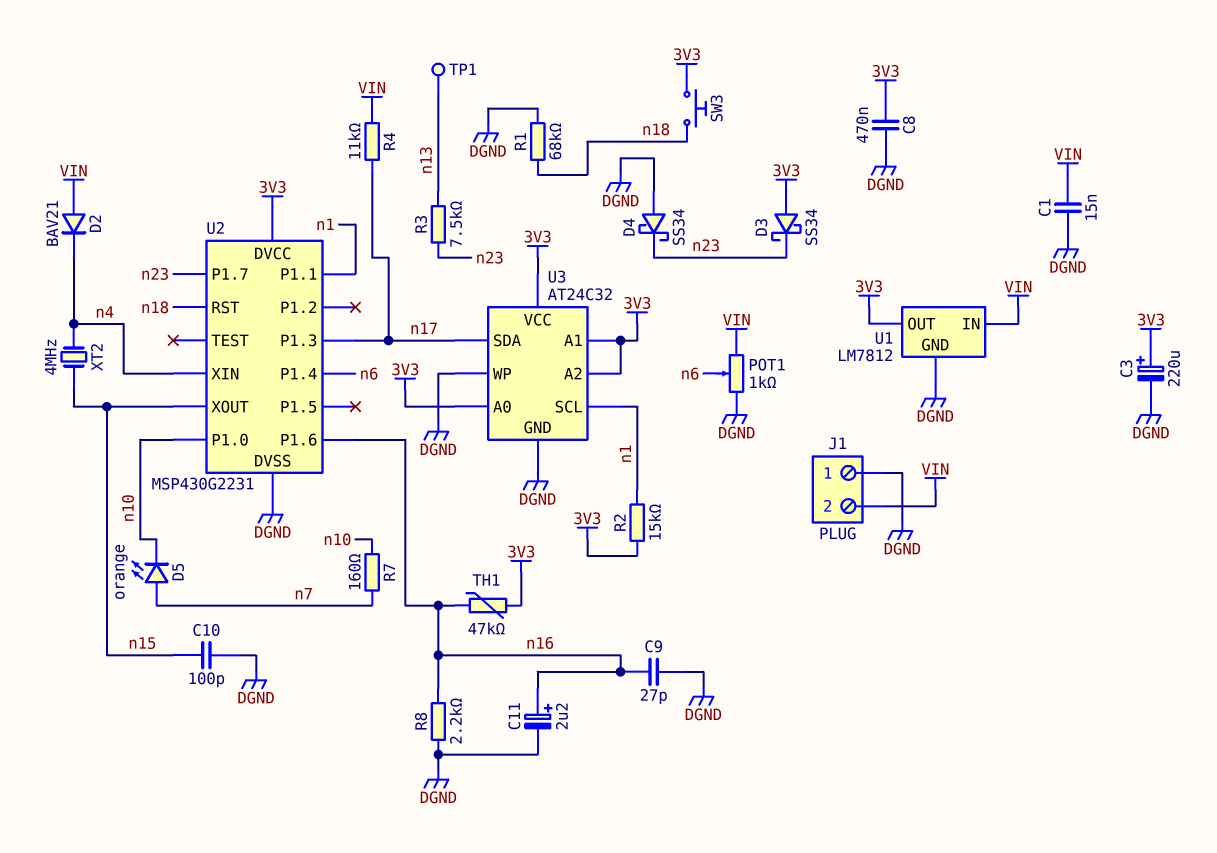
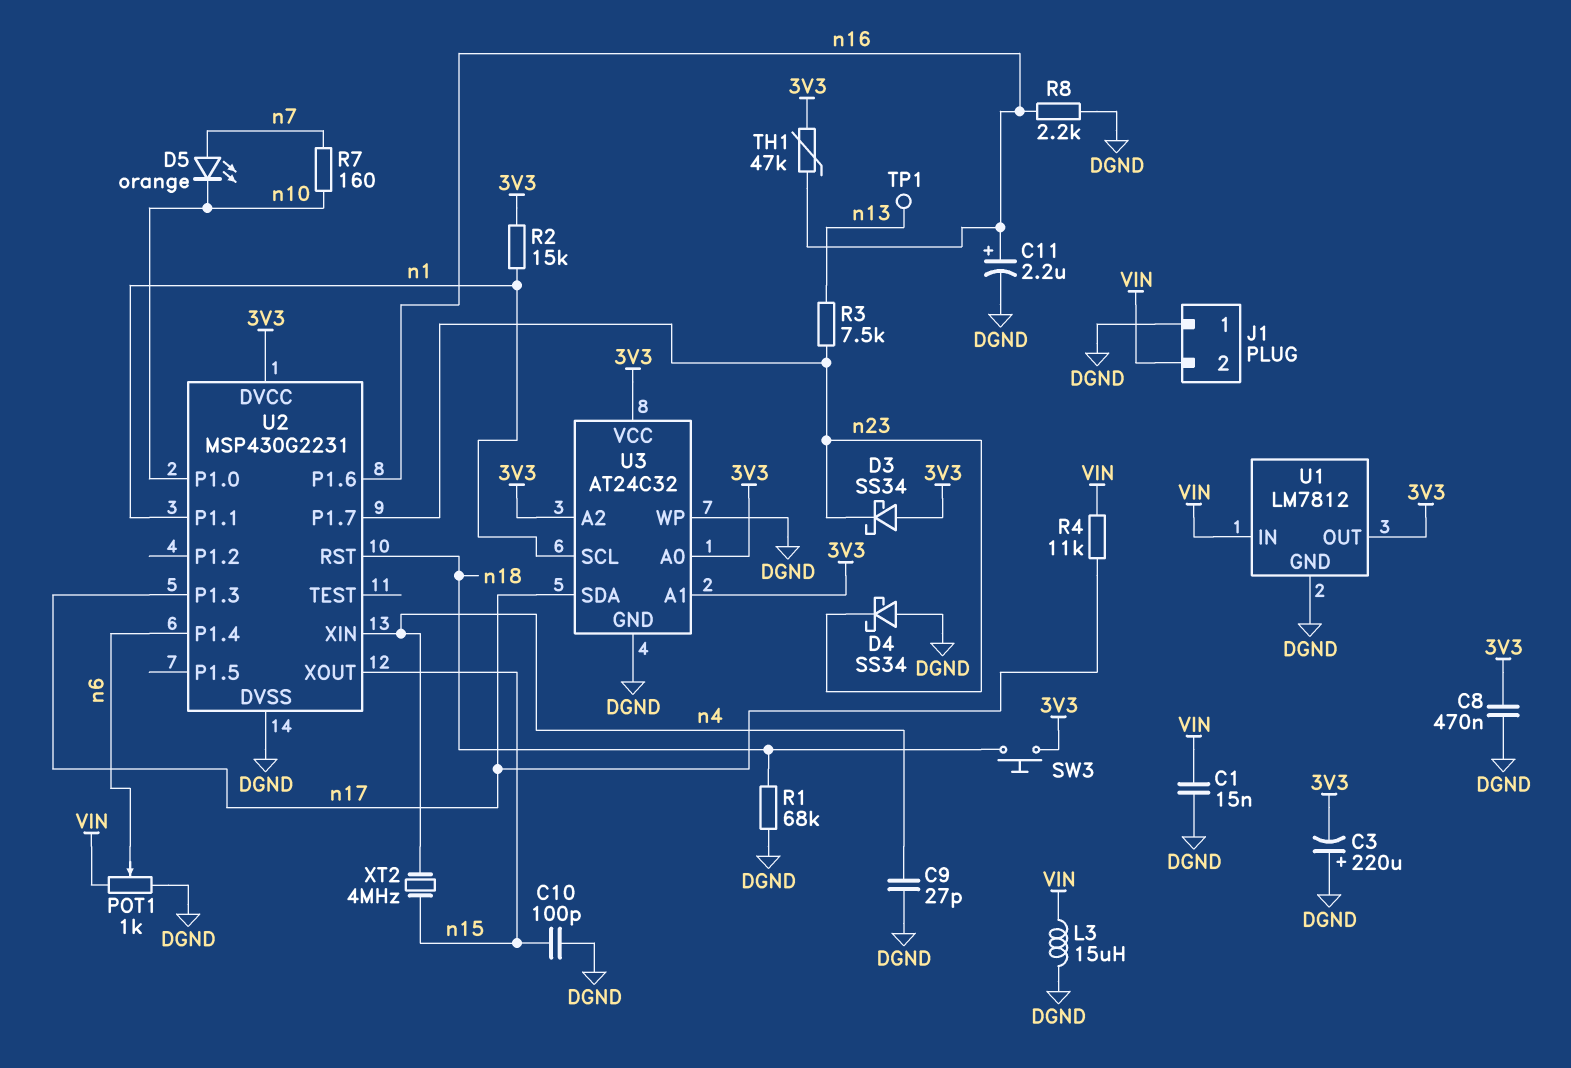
C3: 220uF (plus 3V3, minus DGND) -> 220uF (plus DGND, minus 3V3)
C9: 27pF (DGND, n16) -> 27pF (DGND, n4)
D2: diode BAV21 (A VIN, K n4) -> none
L3: none -> 15uH (DGND, VIN)

